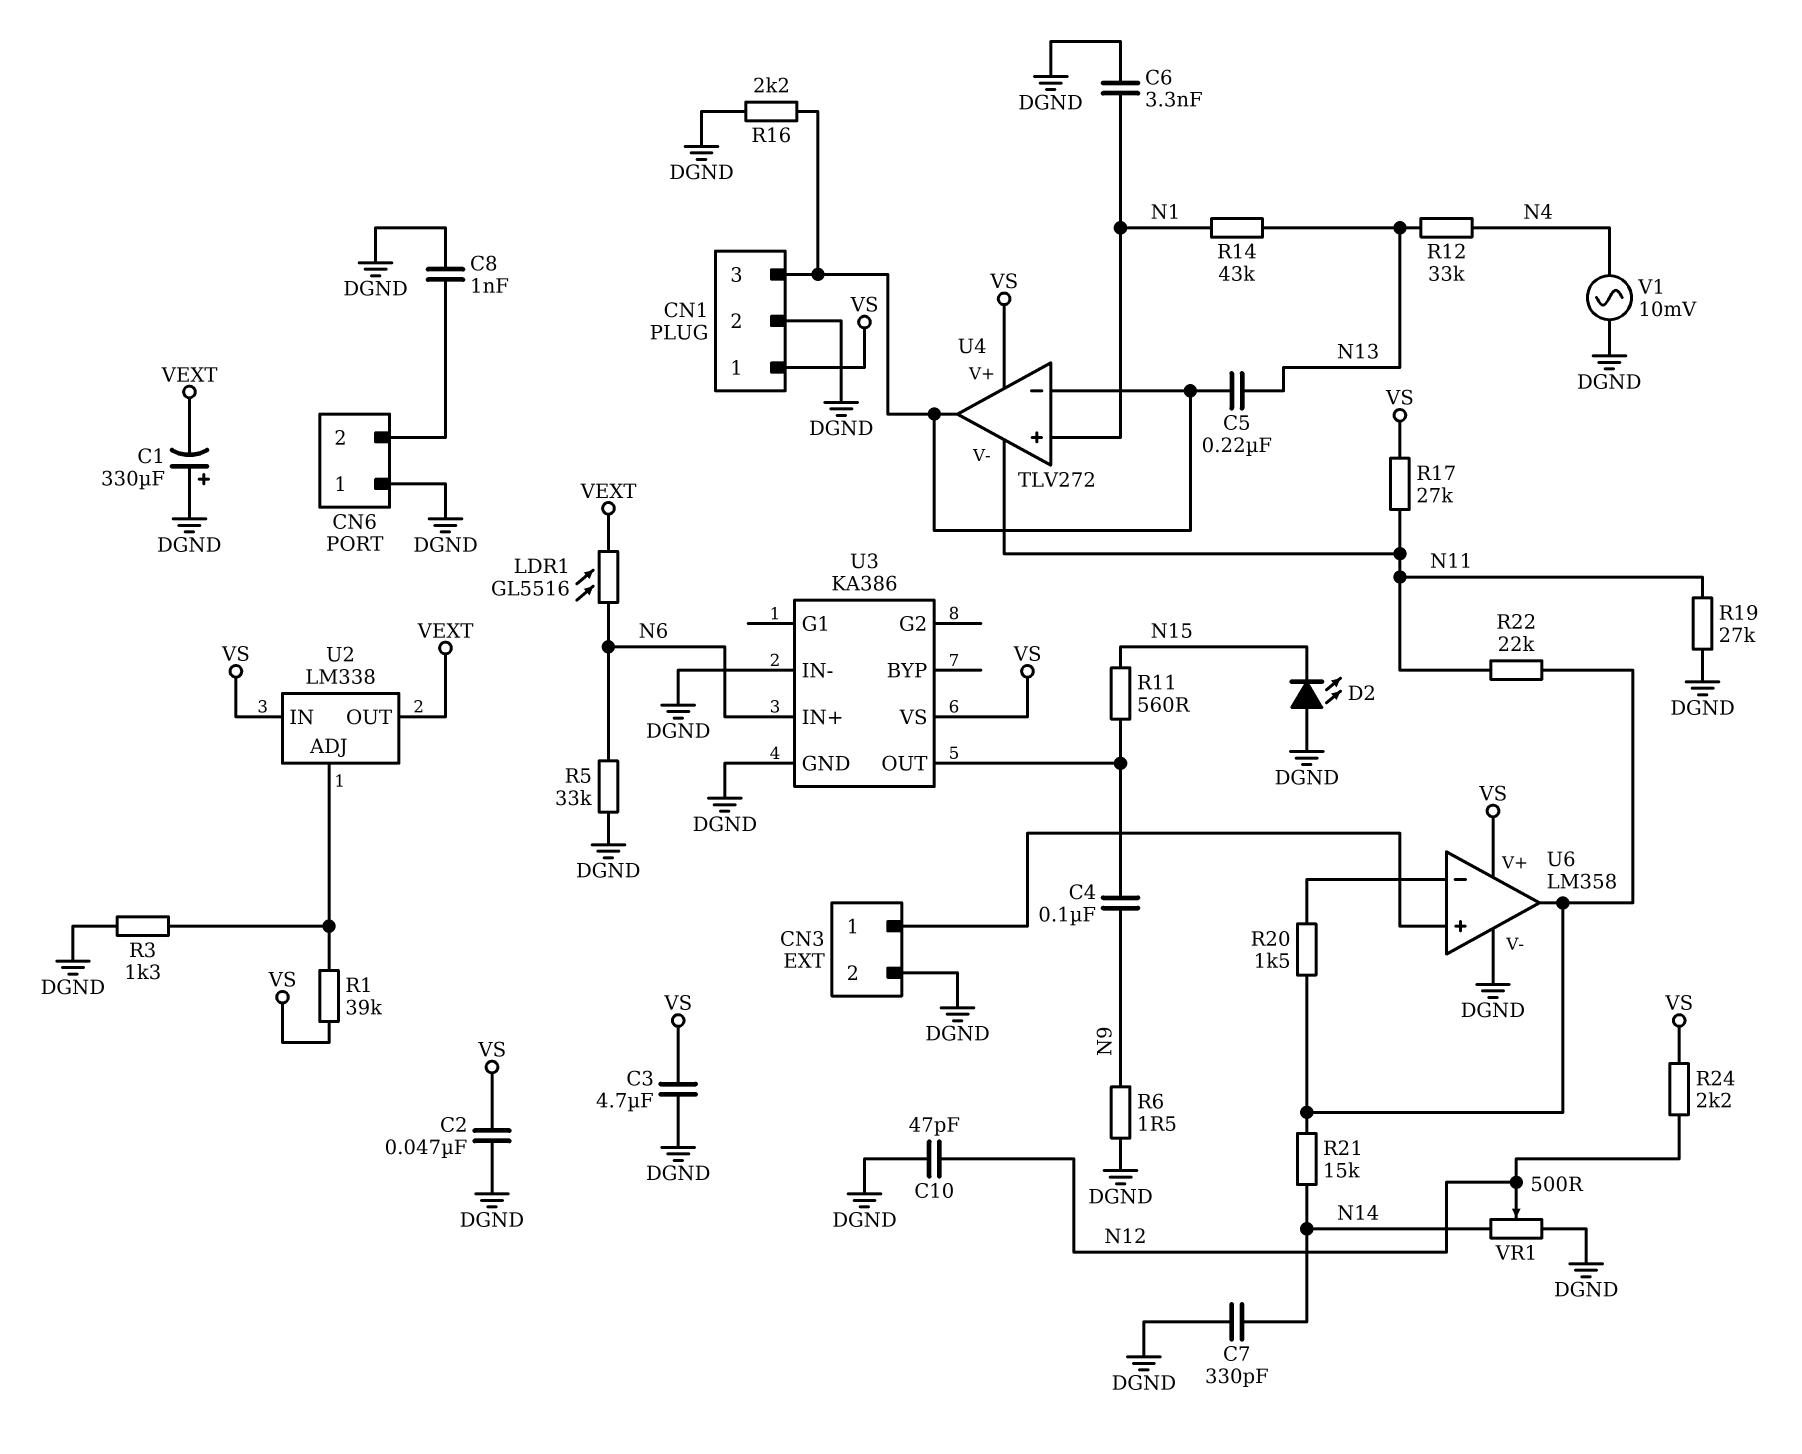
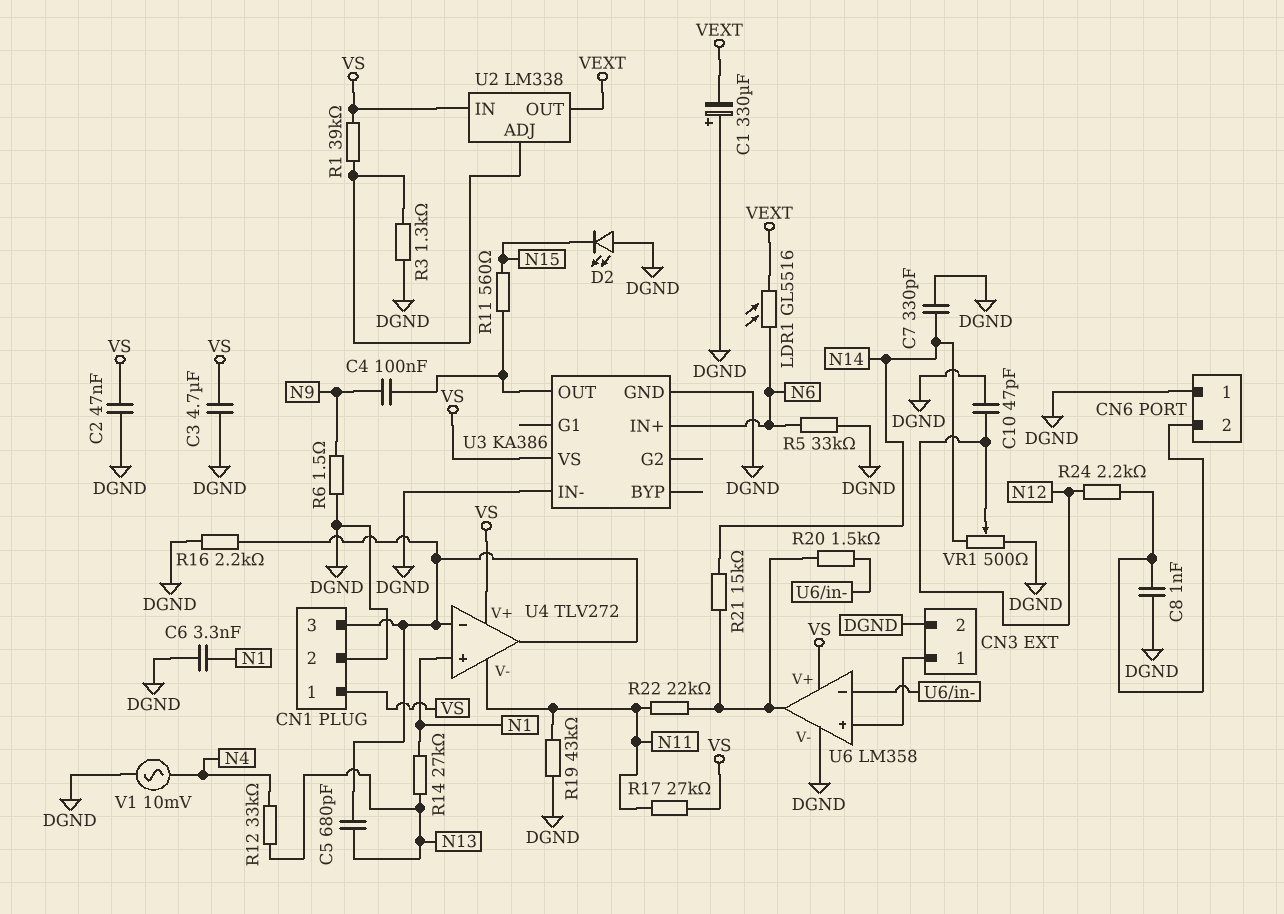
C5: 220nF (CN1/3, N13) -> 680pF (CN1/3, N13)
R14: 43k (N1, N13) -> 27k (N1, N13)
R19: 27k (DGND, N11) -> 43k (DGND, N11)
R24: 2.2k (N12, VS) -> 2.2k (CN6/2, N12)

